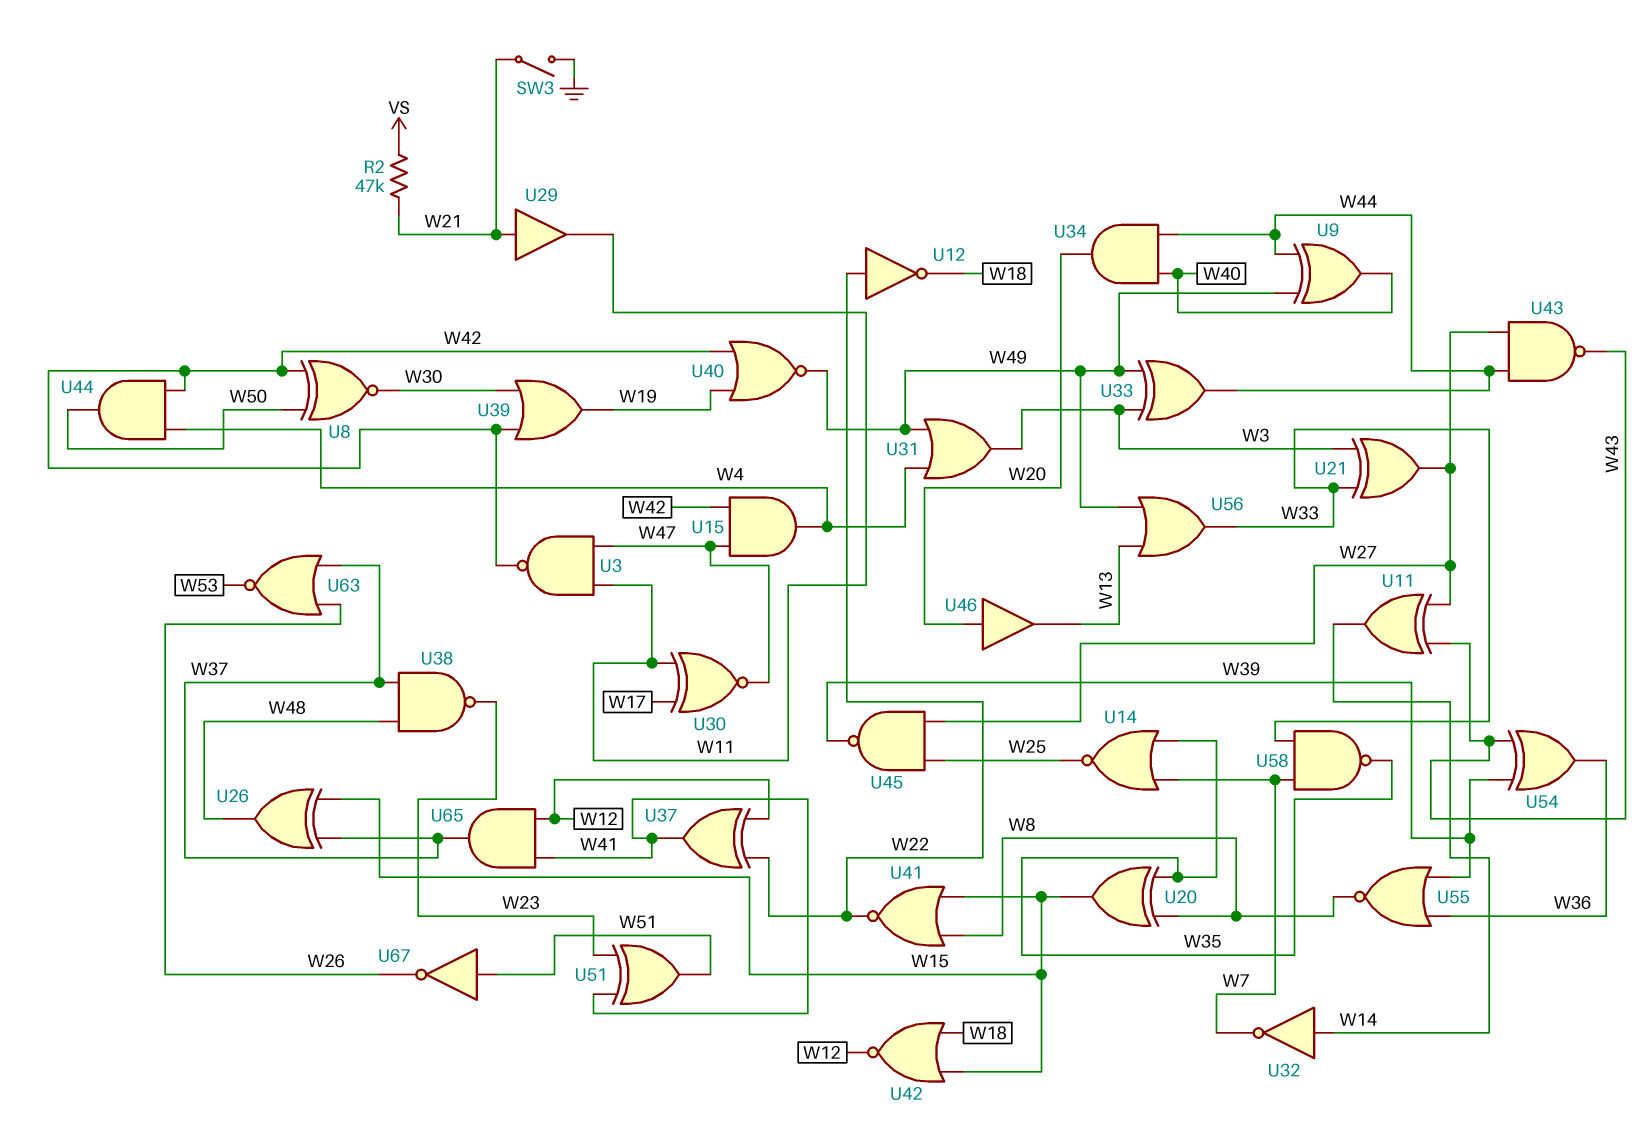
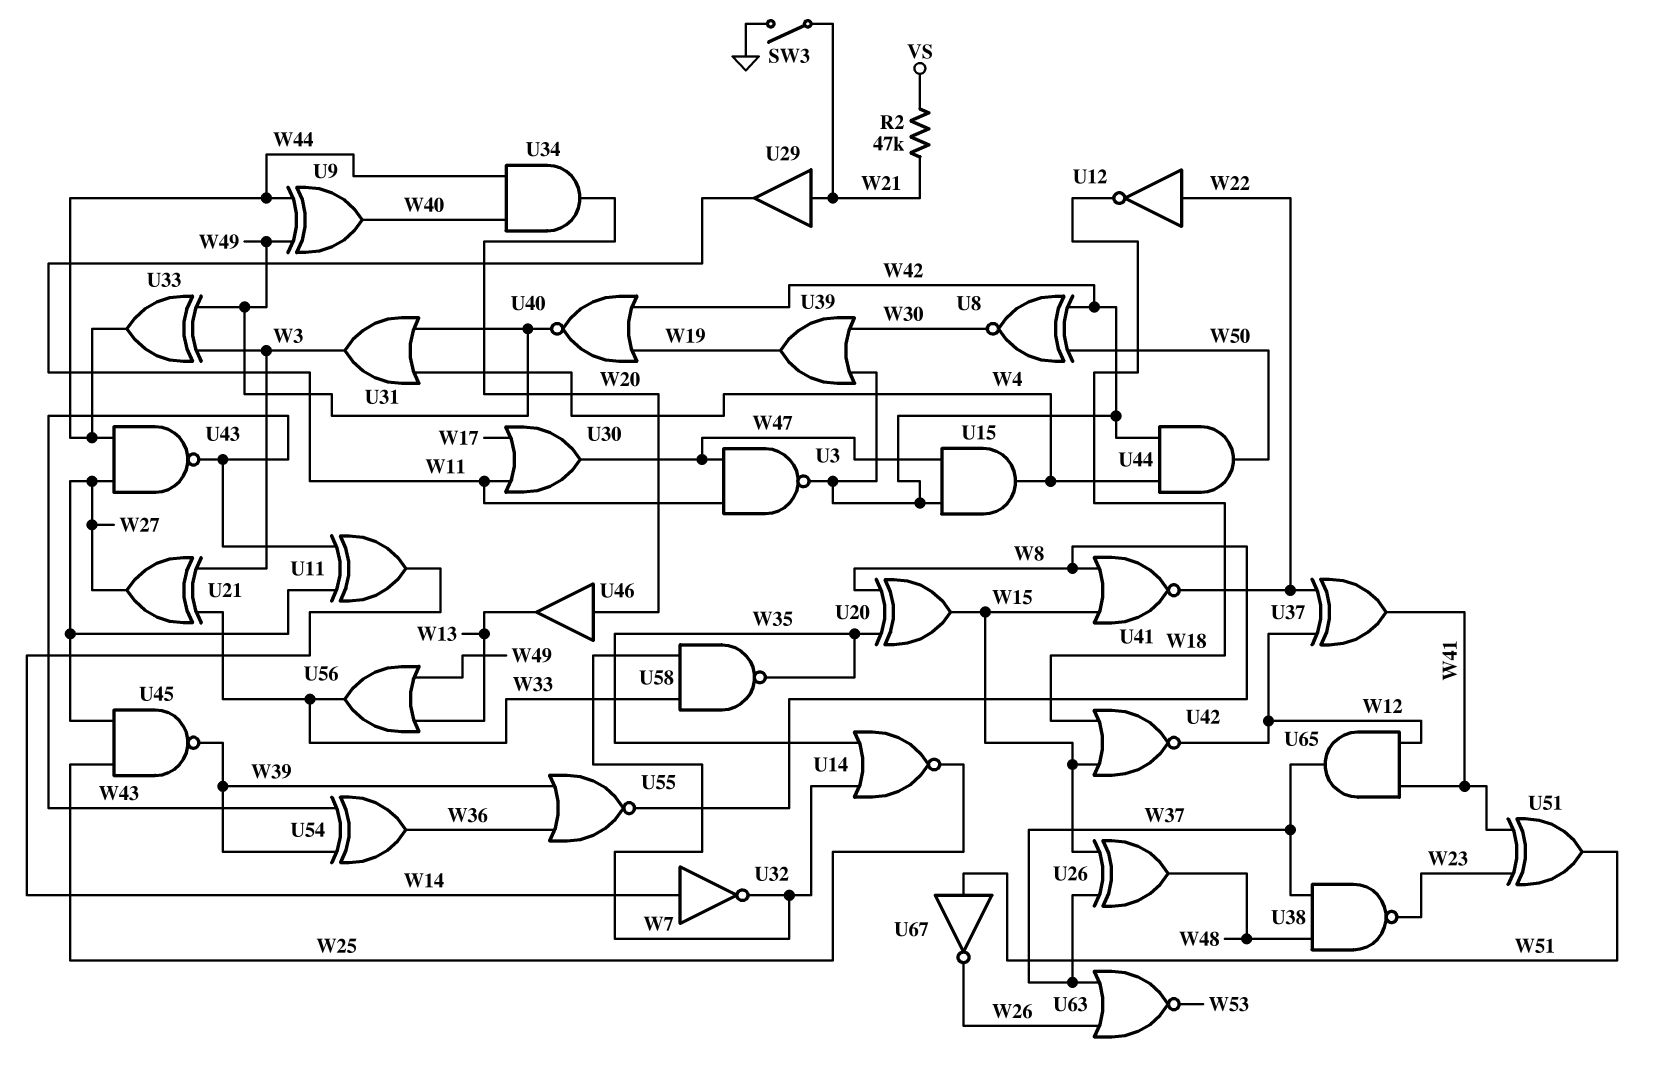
U30: XNOR (in W11, in W17, out W47) -> OR (in W11, in W17, out W47)

